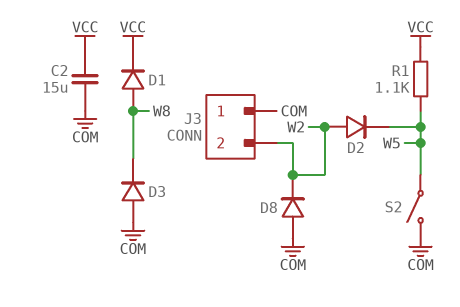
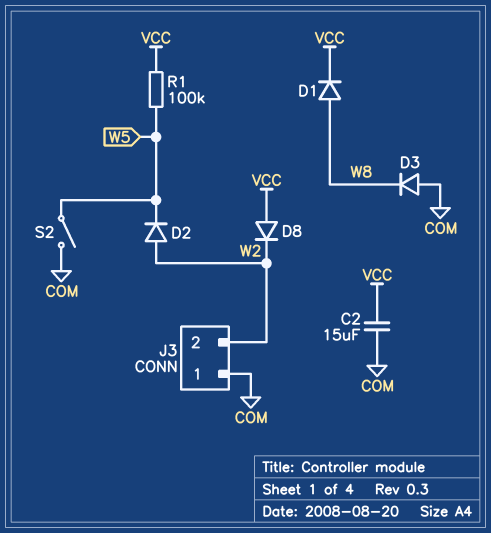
D8: diode (A COM, K W2) -> diode (A VCC, K W2)
R1: 1.1k (VCC, W5) -> 100k (VCC, W5)

